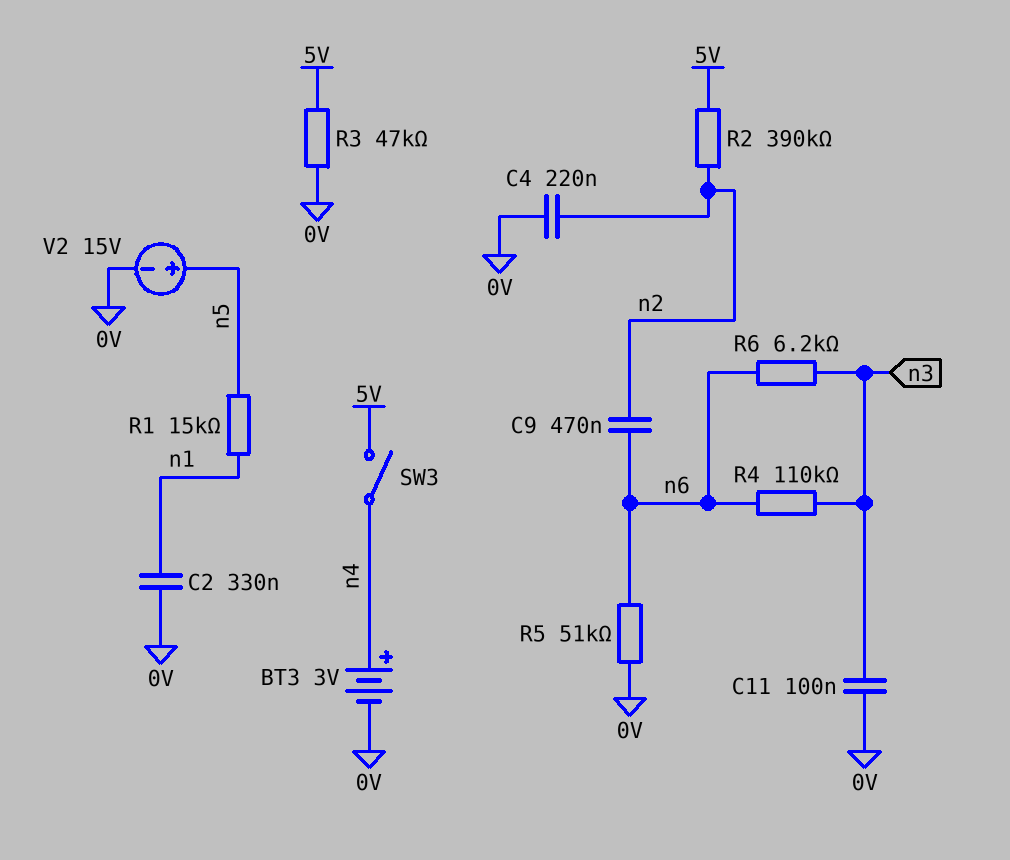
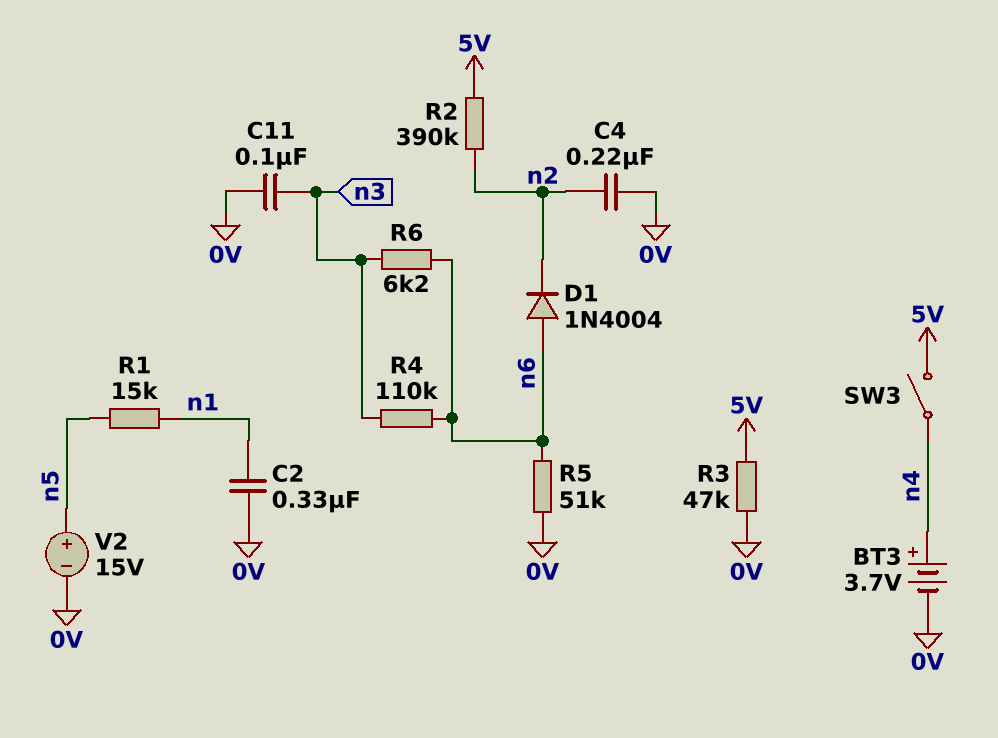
BT3: 3V (plus n4, minus 0V) -> 3.7V (plus n4, minus 0V)
C9: 470nF (n2, n6) -> none
D1: none -> diode 1N4004 (A n6, K n2)

